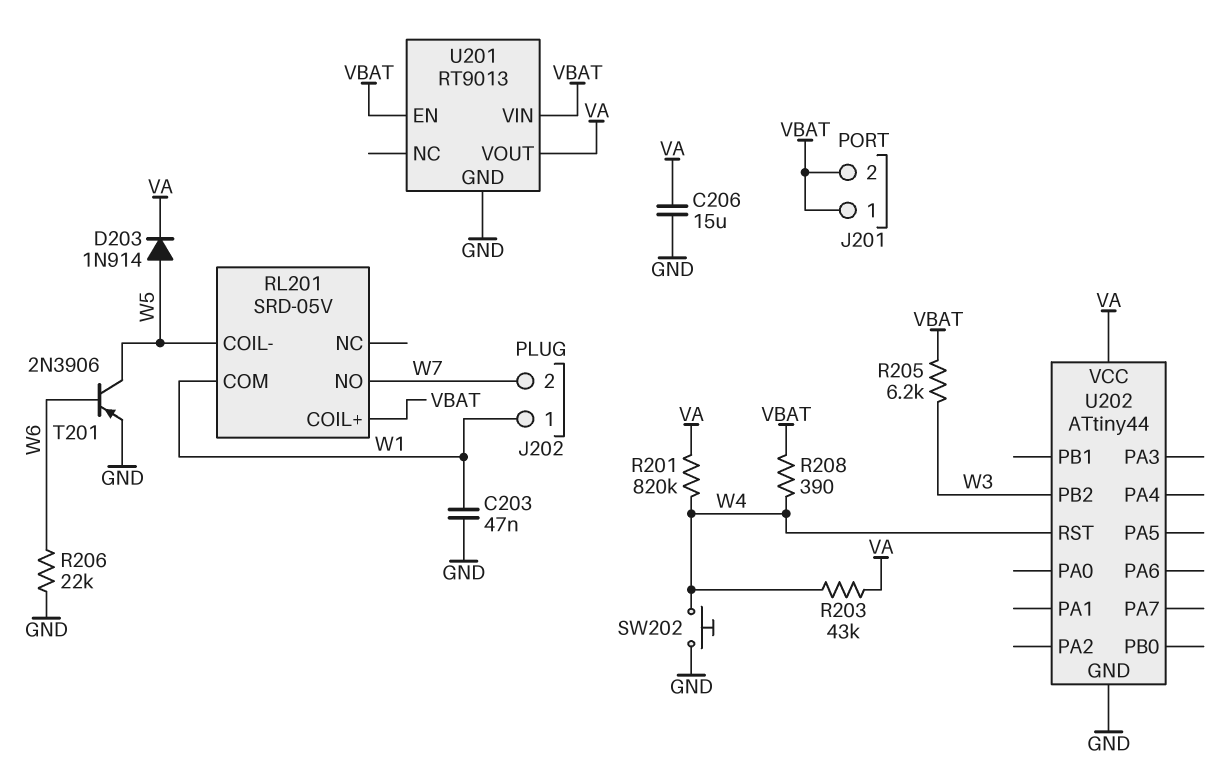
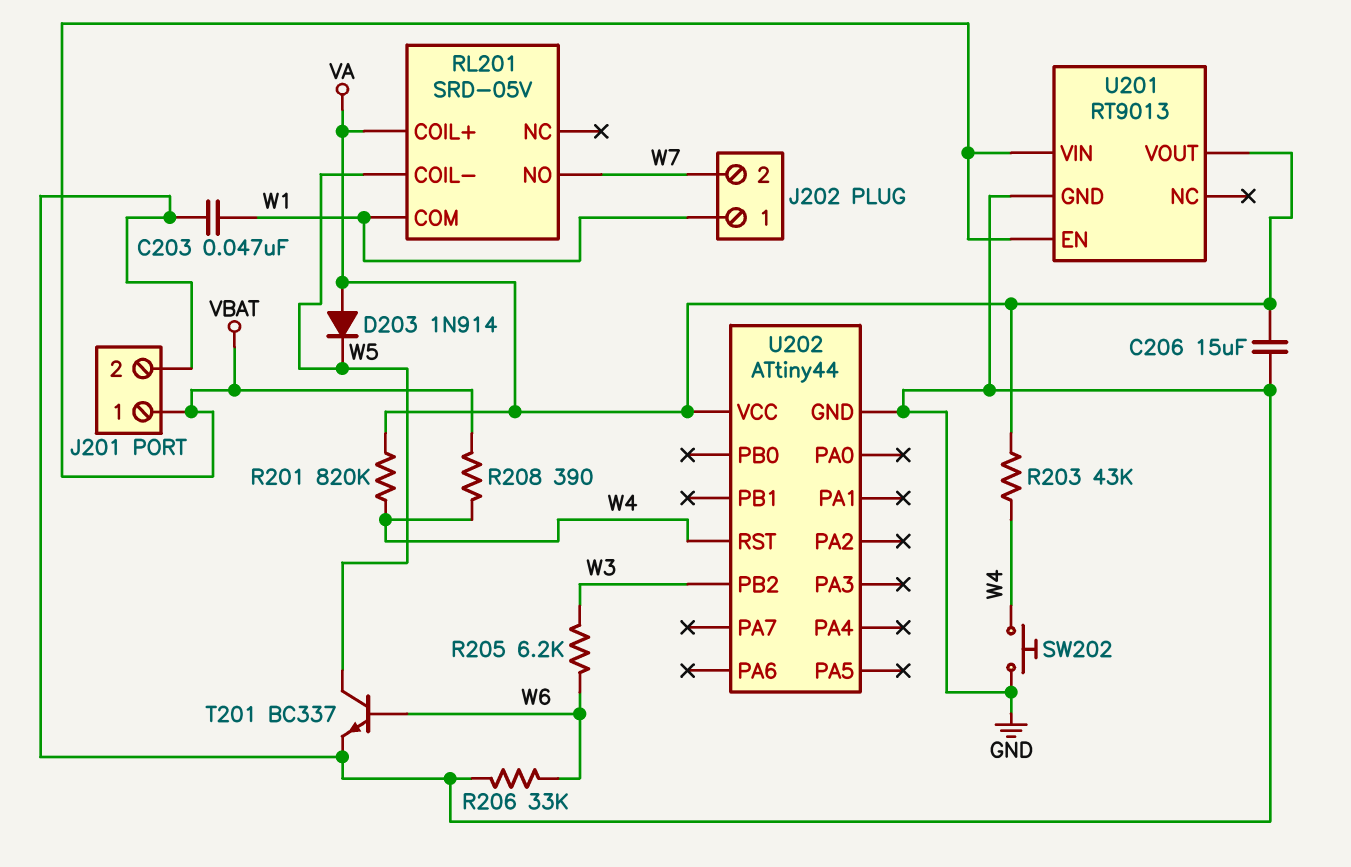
D203: diode 1N914 (A W5, K VA) -> diode 1N914 (A VA, K W5)
J201 pin 2: VBAT -> GND
R205: 6.2k (VBAT, W3) -> 6.2k (W3, W6)
R206: 22k (GND, W6) -> 33k (GND, W6)
RL201 pin COIL+: VBAT -> VA
T201: PNP 2N3906 (B W6, C W5, E GND) -> NPN BC337 (B W6, C W5, E GND)

